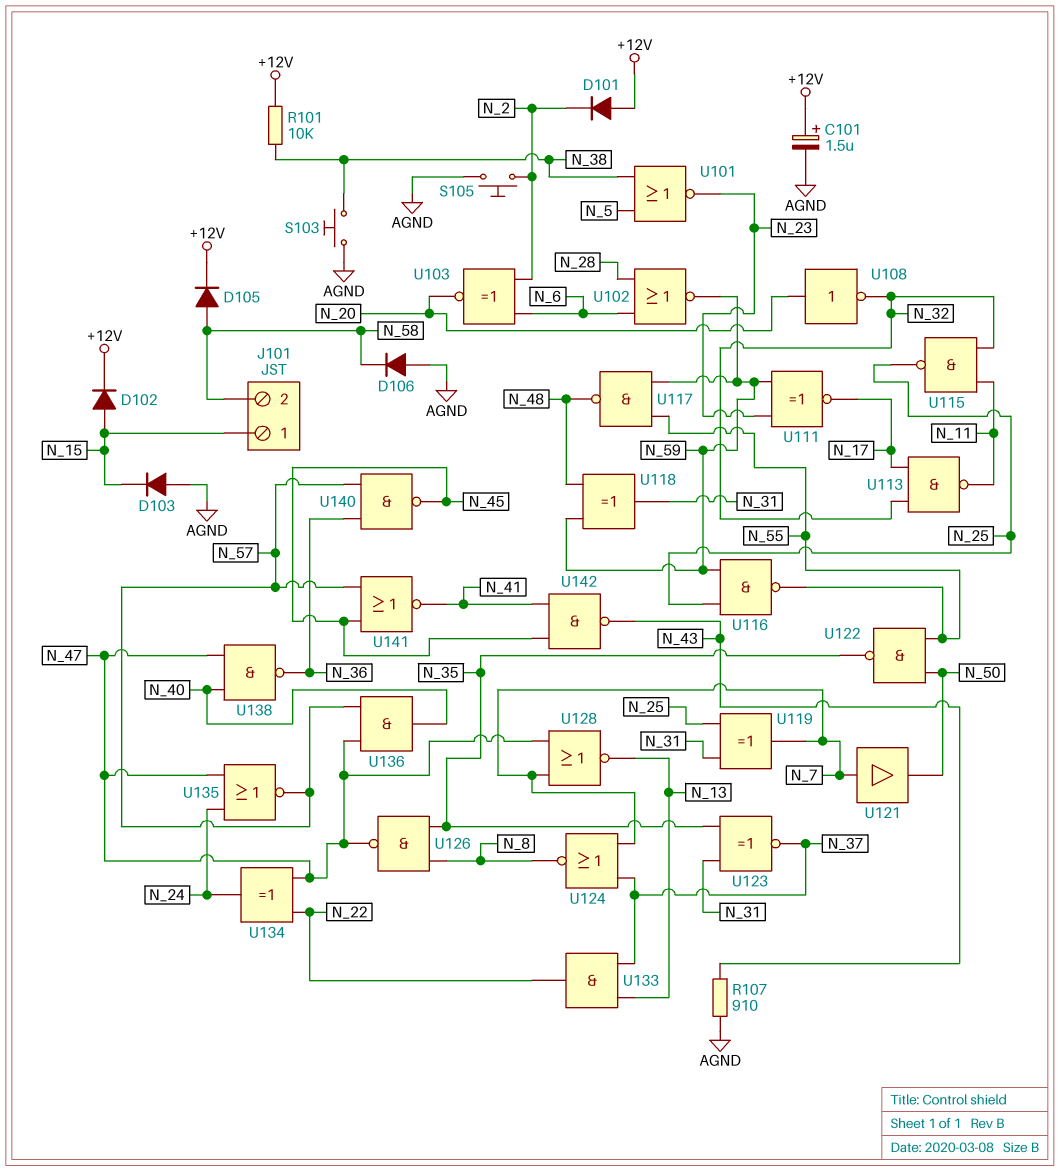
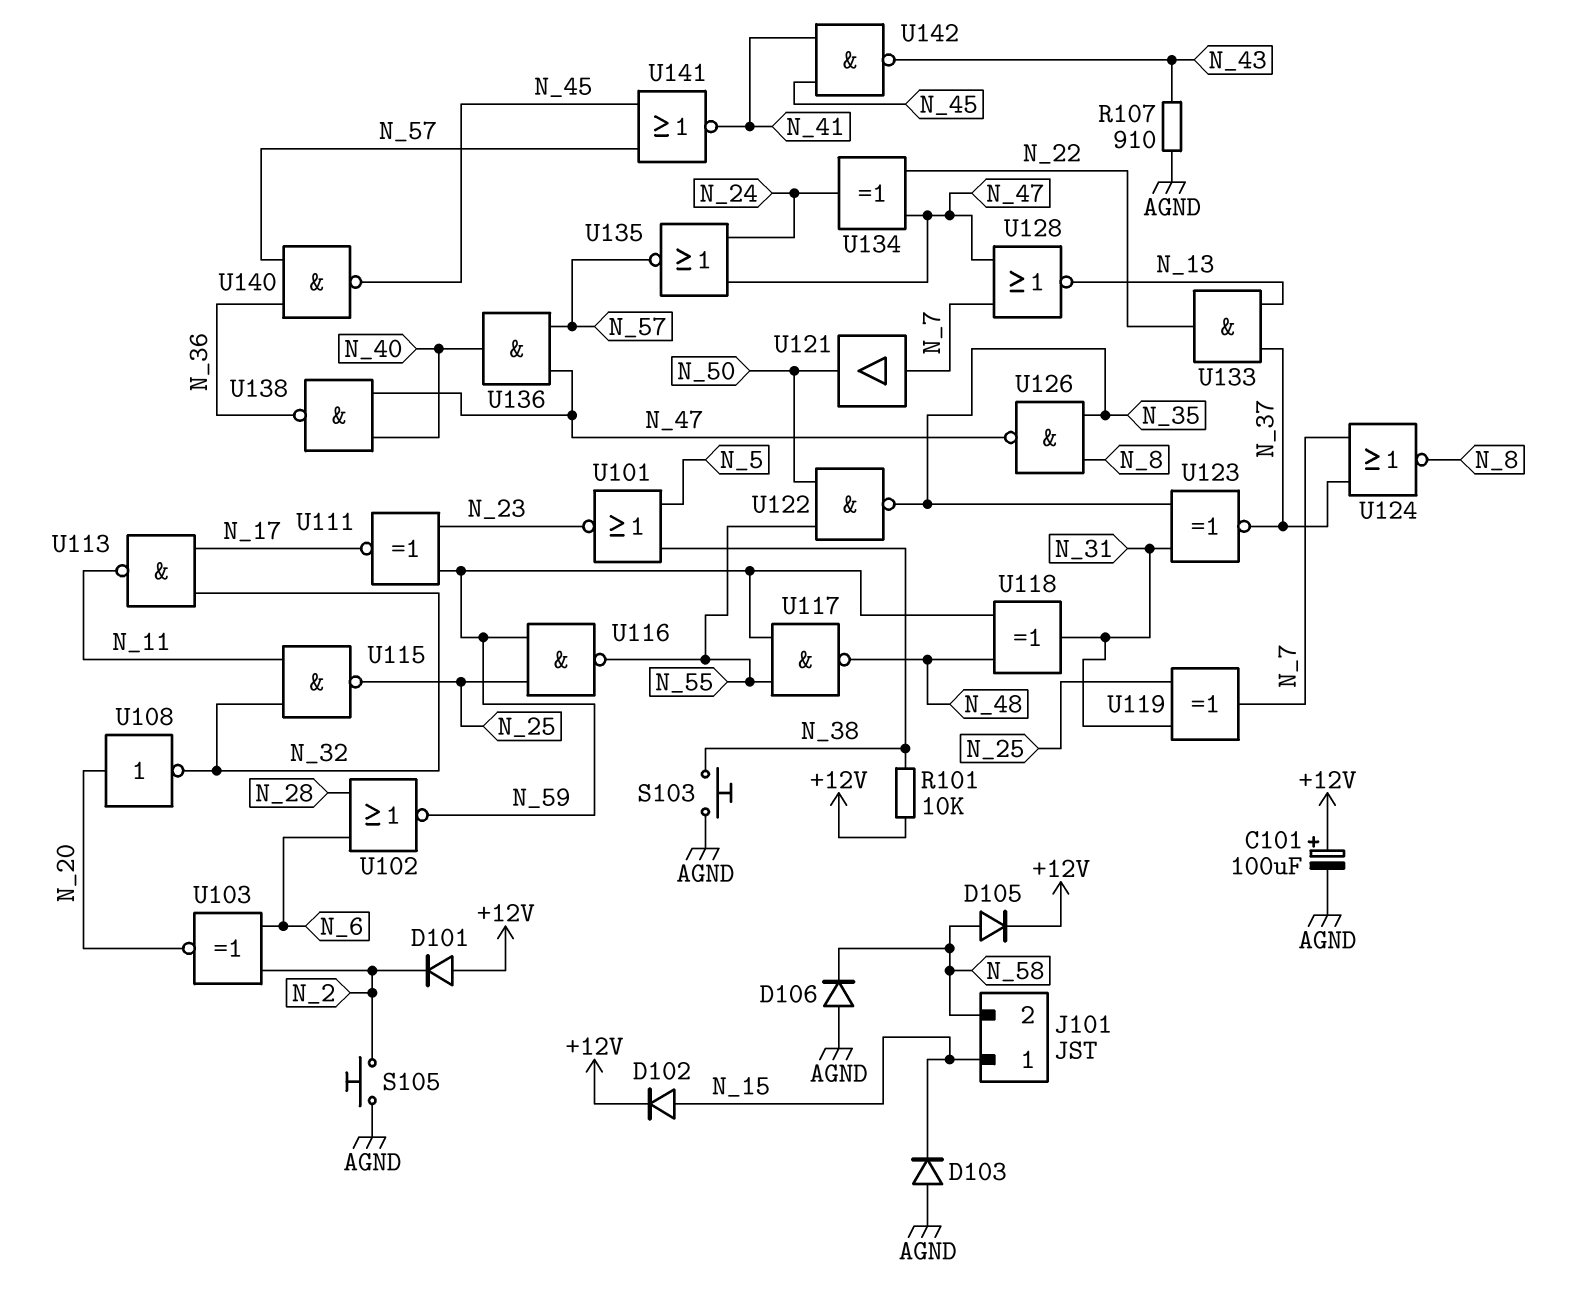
C101: 1.5uF (plus +12V, minus AGND) -> 100uF (plus +12V, minus AGND)

